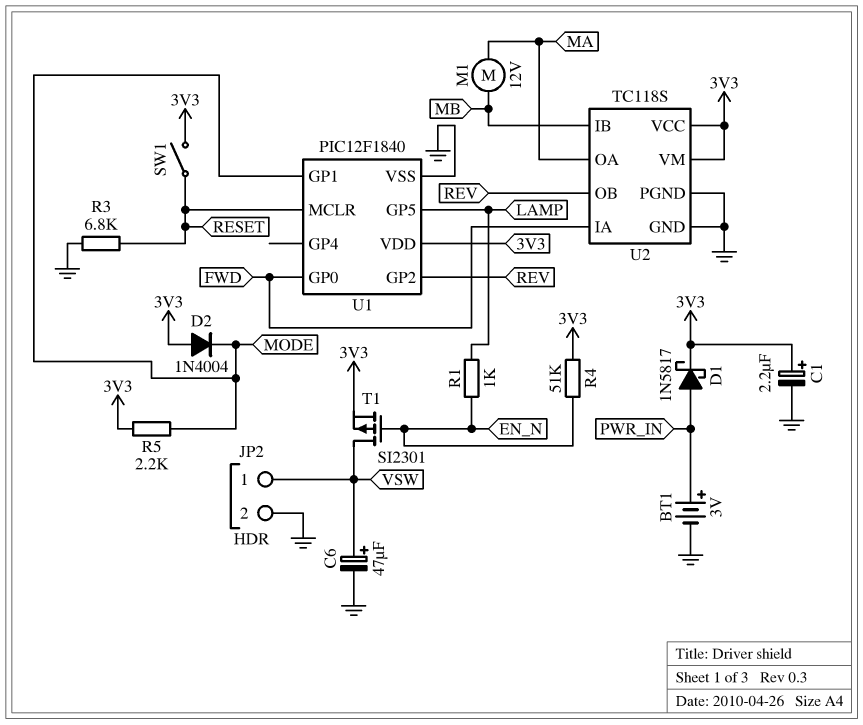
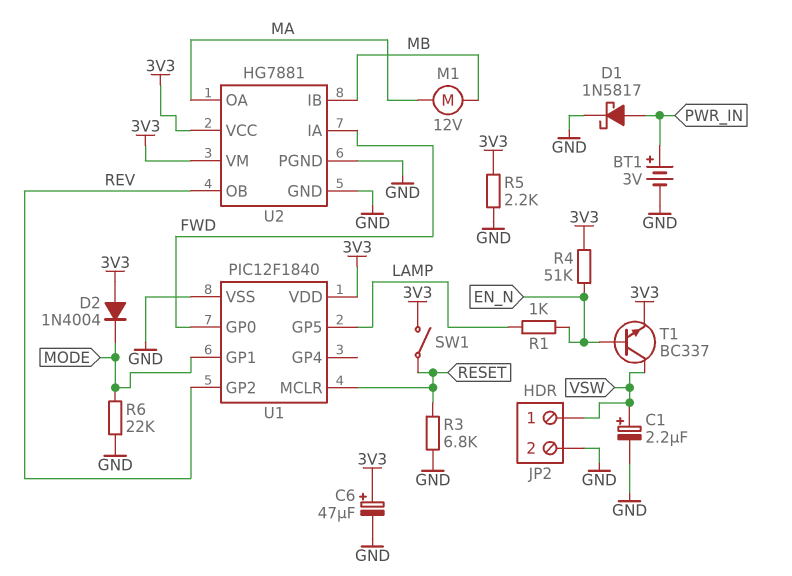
C1: 2.2uF (plus 3V3, minus GND) -> 2.2uF (plus VSW, minus GND)
C6: 47uF (plus VSW, minus GND) -> 47uF (plus 3V3, minus GND)
D1: schottky 1N5817 (A PWR_IN, K 3V3) -> schottky 1N5817 (A PWR_IN, K GND)
R5: 2.2k (3V3, MODE) -> 2.2k (3V3, GND)
R6: none -> 22k (GND, MODE)
T1: PMOS SI2301 (G EN_N, D VSW, S 3V3) -> NPN BC337 (B EN_N, C VSW, E 3V3)
U2: TC118S -> HG7881

